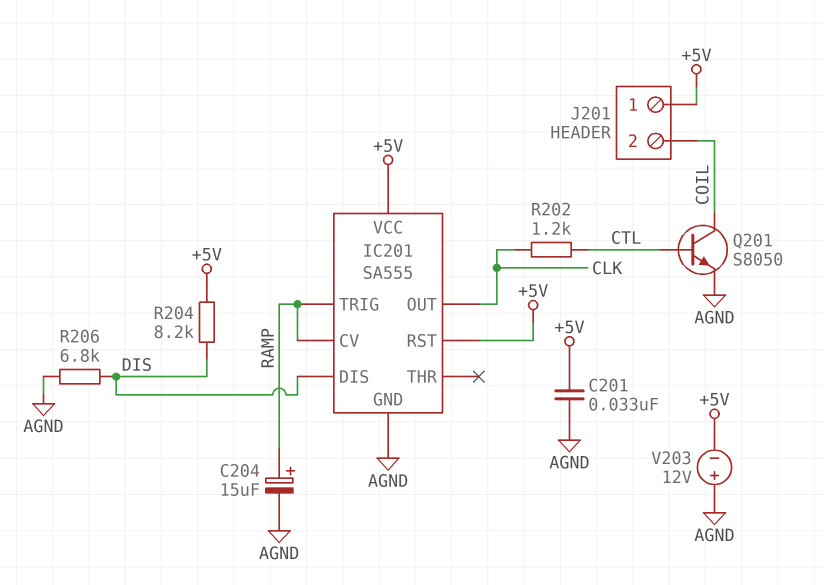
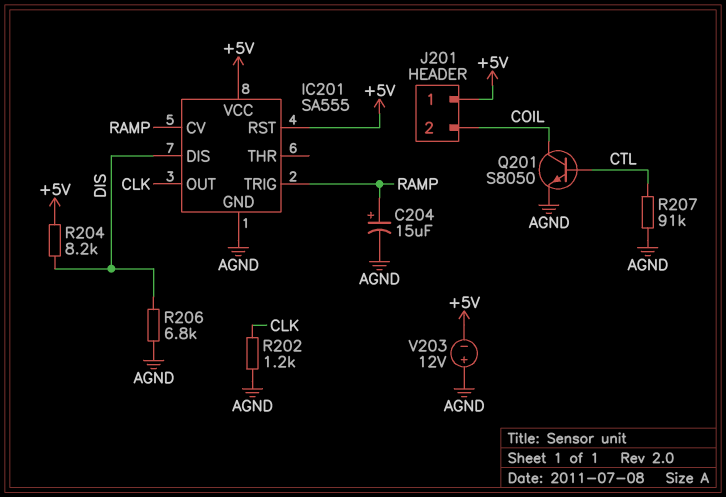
C201: 33nF (+5V, AGND) -> none
R202: 1.2k (CLK, CTL) -> 1.2k (AGND, CLK)
R207: none -> 91k (AGND, CTL)

